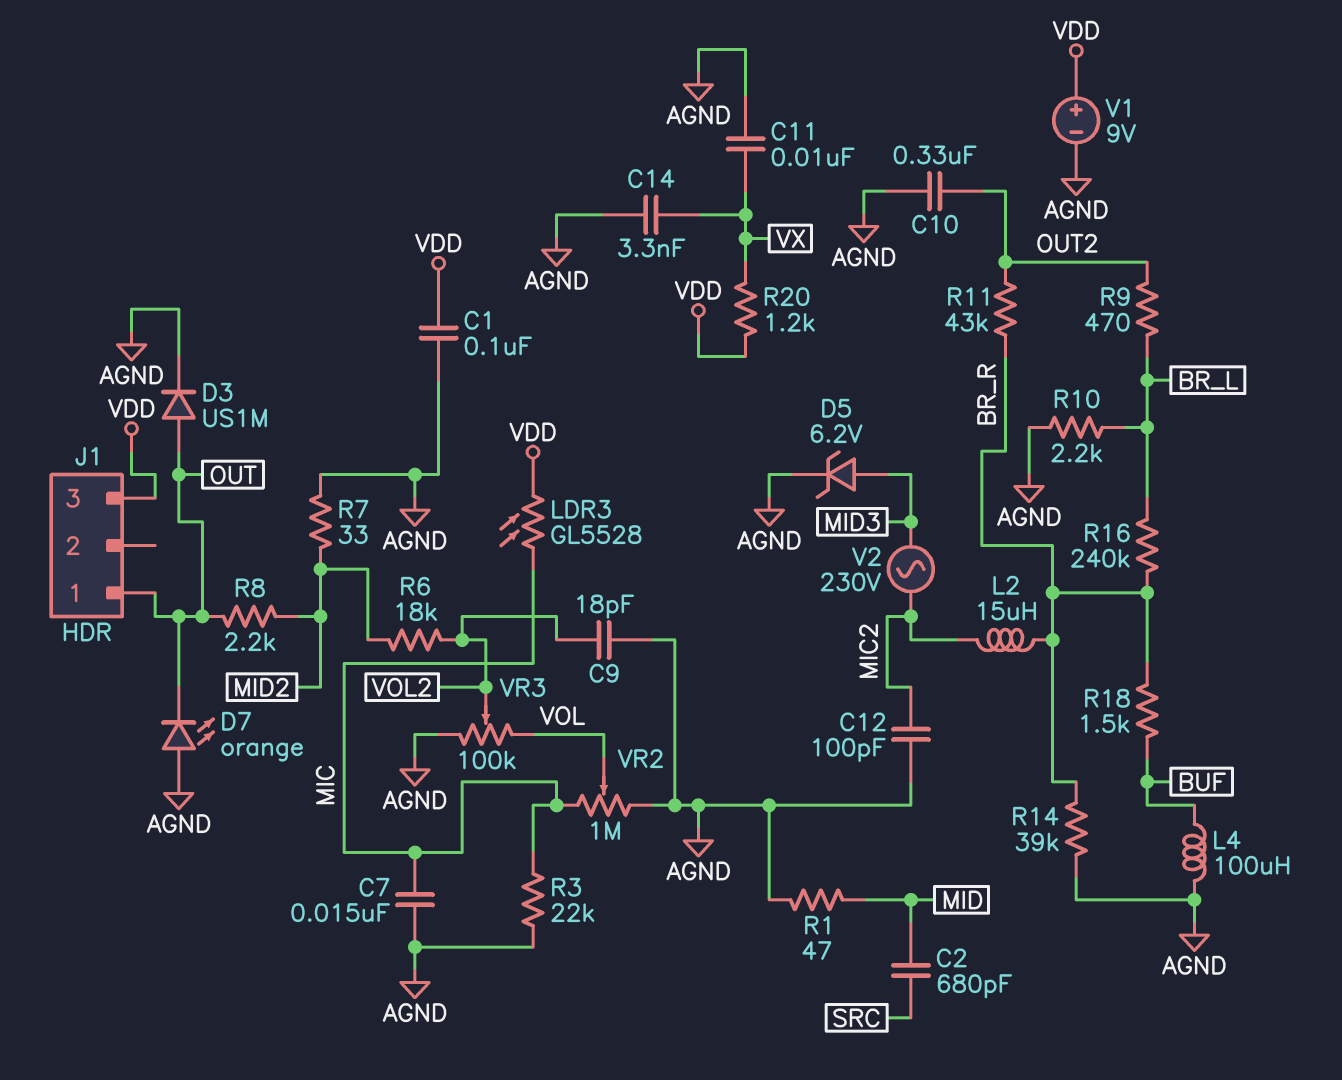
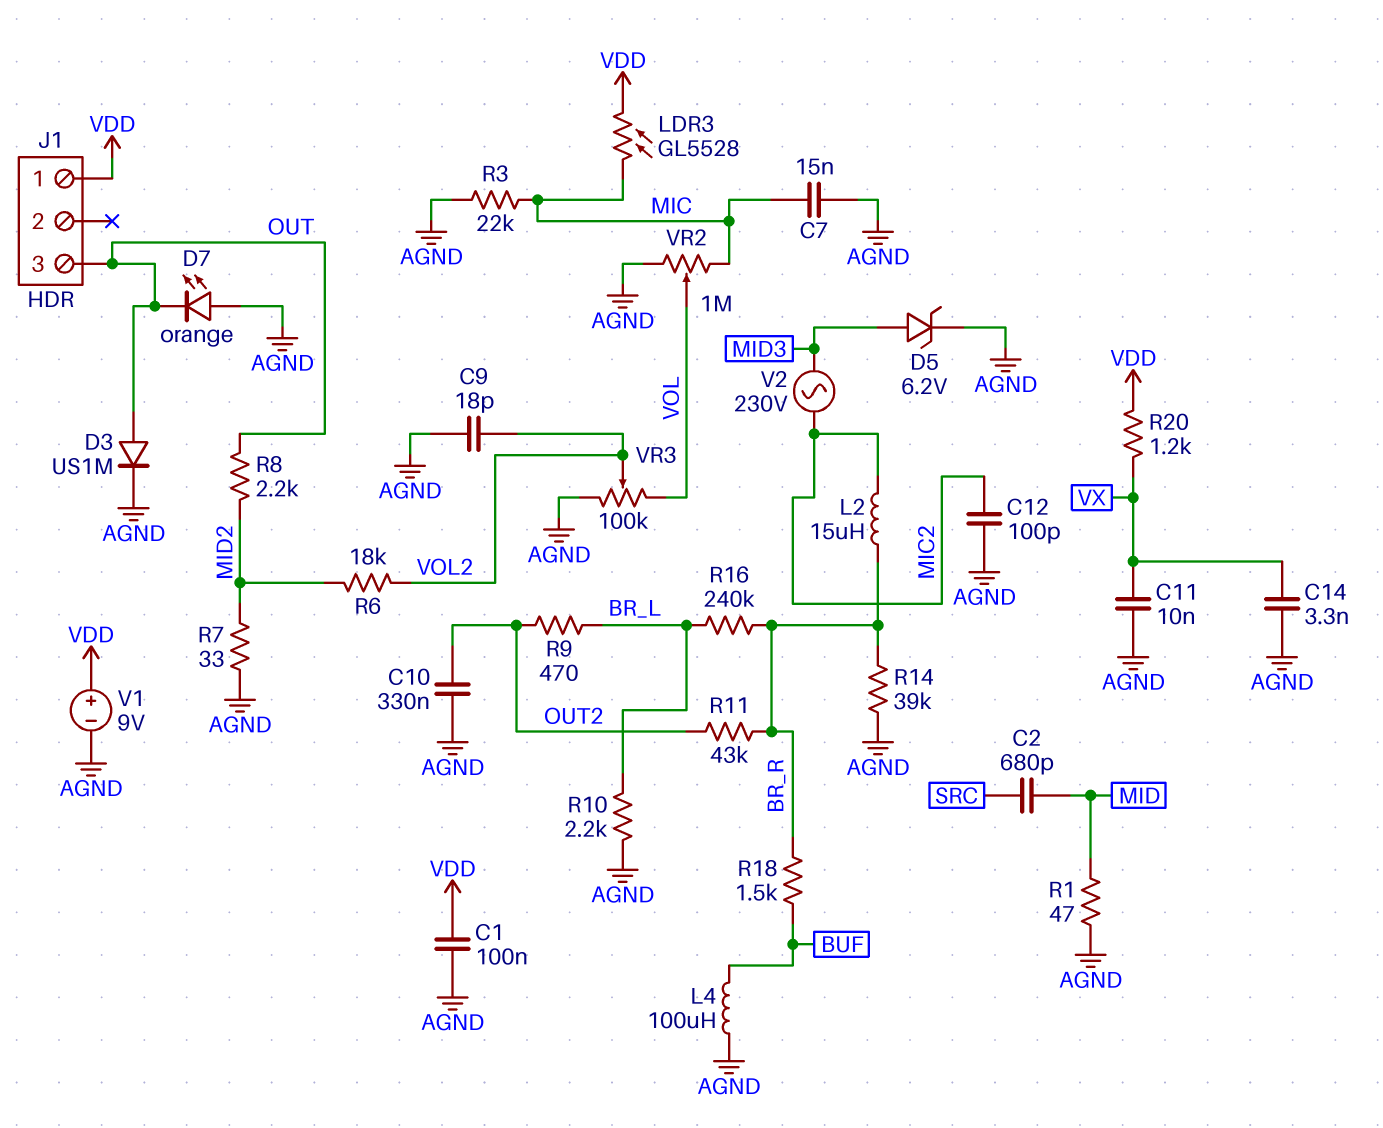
J1 pin 1: OUT -> VDD
J1 pin 3: VDD -> OUT

